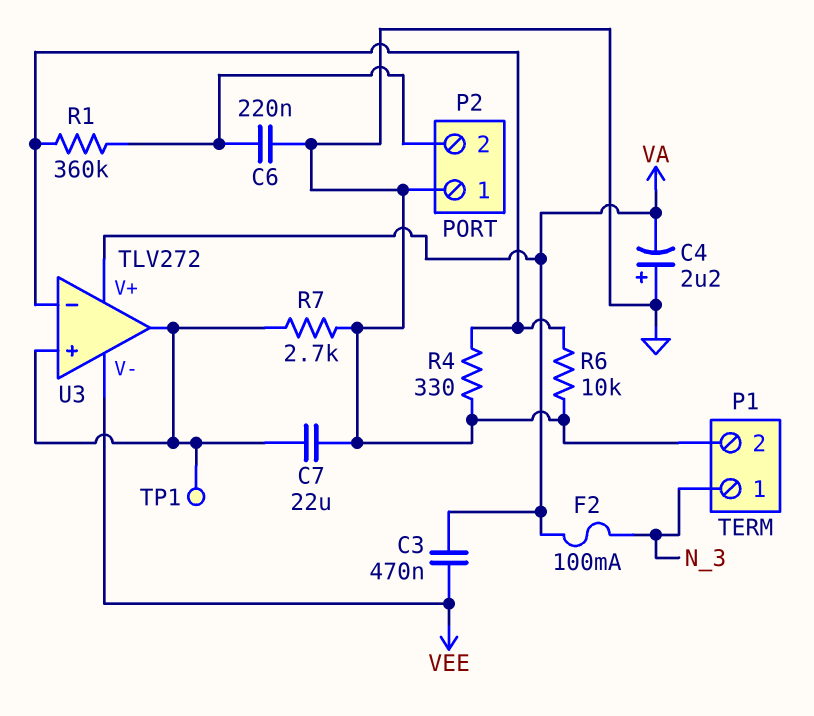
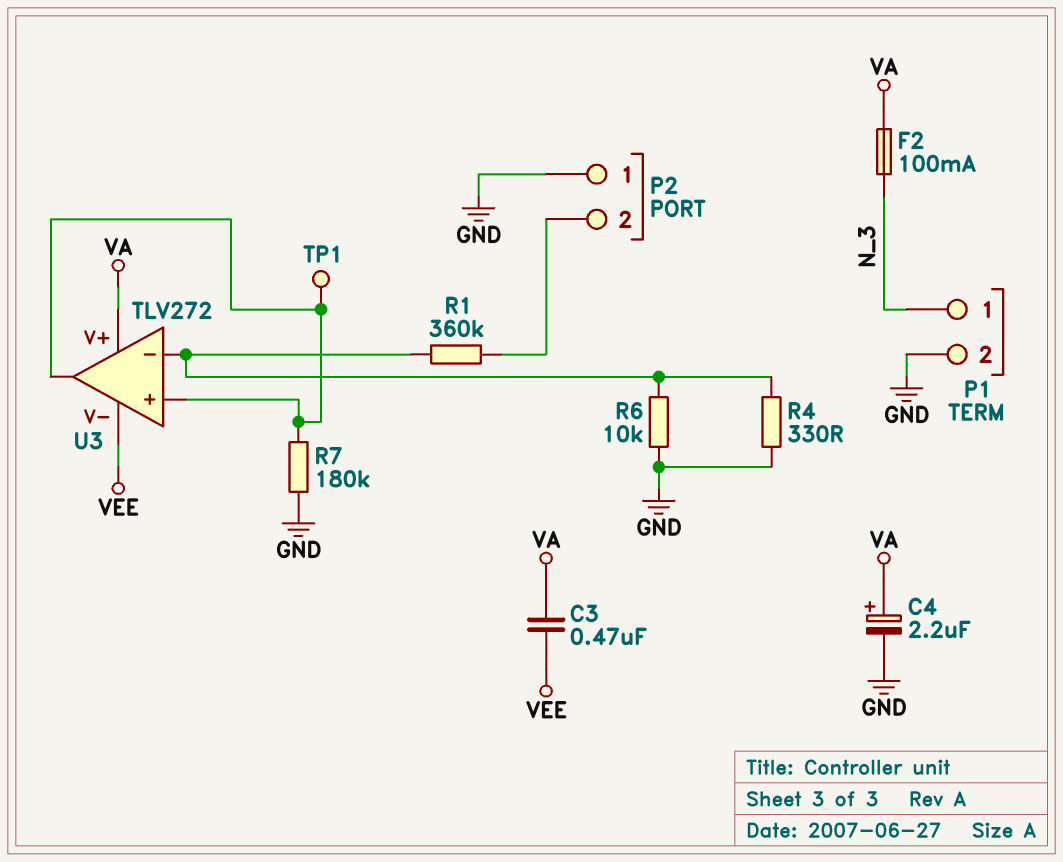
C4: 2.2uF (plus GND, minus VA) -> 2.2uF (plus VA, minus GND)
C6: 220nF (GND, P2/2) -> none
C7: 22uF (GND, U3/in+) -> none
R7: 2.7k (GND, U3/in+) -> 180k (GND, U3/in+)

